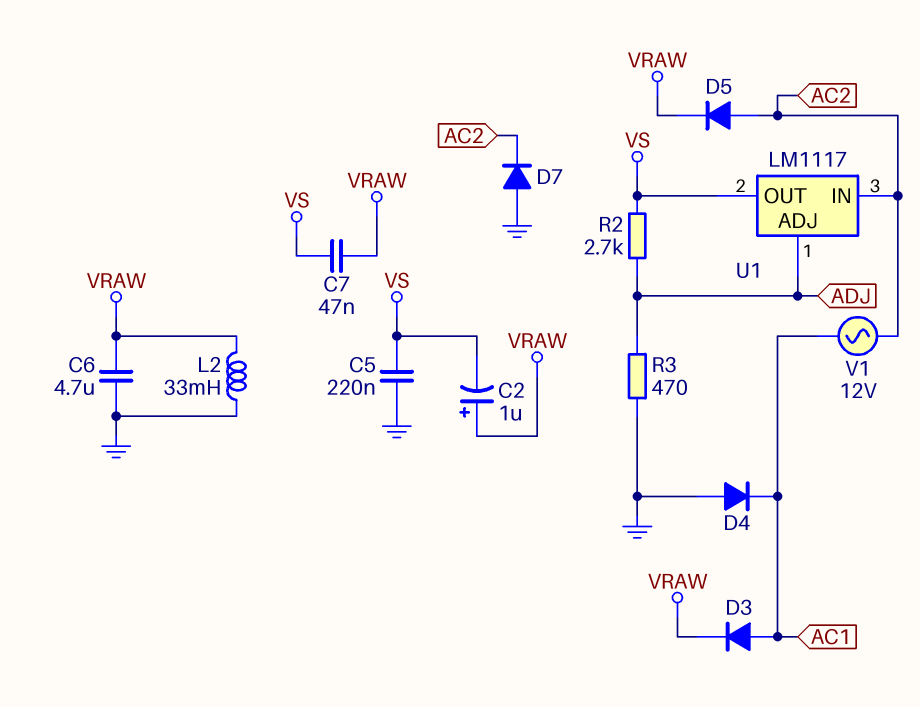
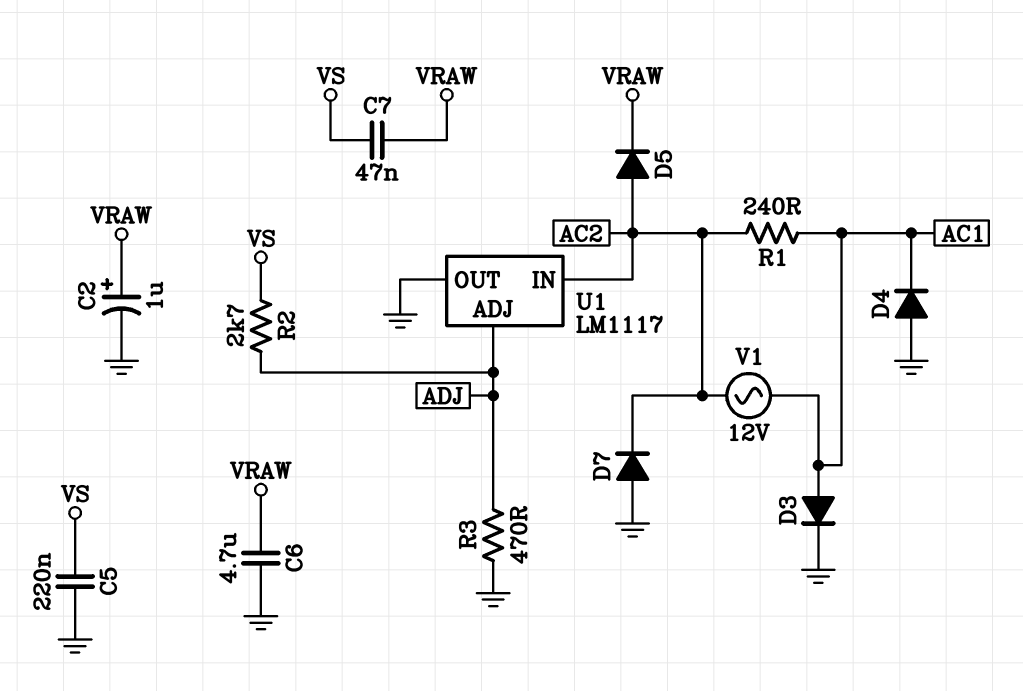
C2: 1uF (plus VRAW, minus VS) -> 1uF (plus VRAW, minus GND)
D3: diode (A AC1, K VRAW) -> diode (A AC1, K GND)
L2: 33mH (GND, VRAW) -> none
R1: none -> 240 (AC1, AC2)
U1 pin OUT: VS -> GND

